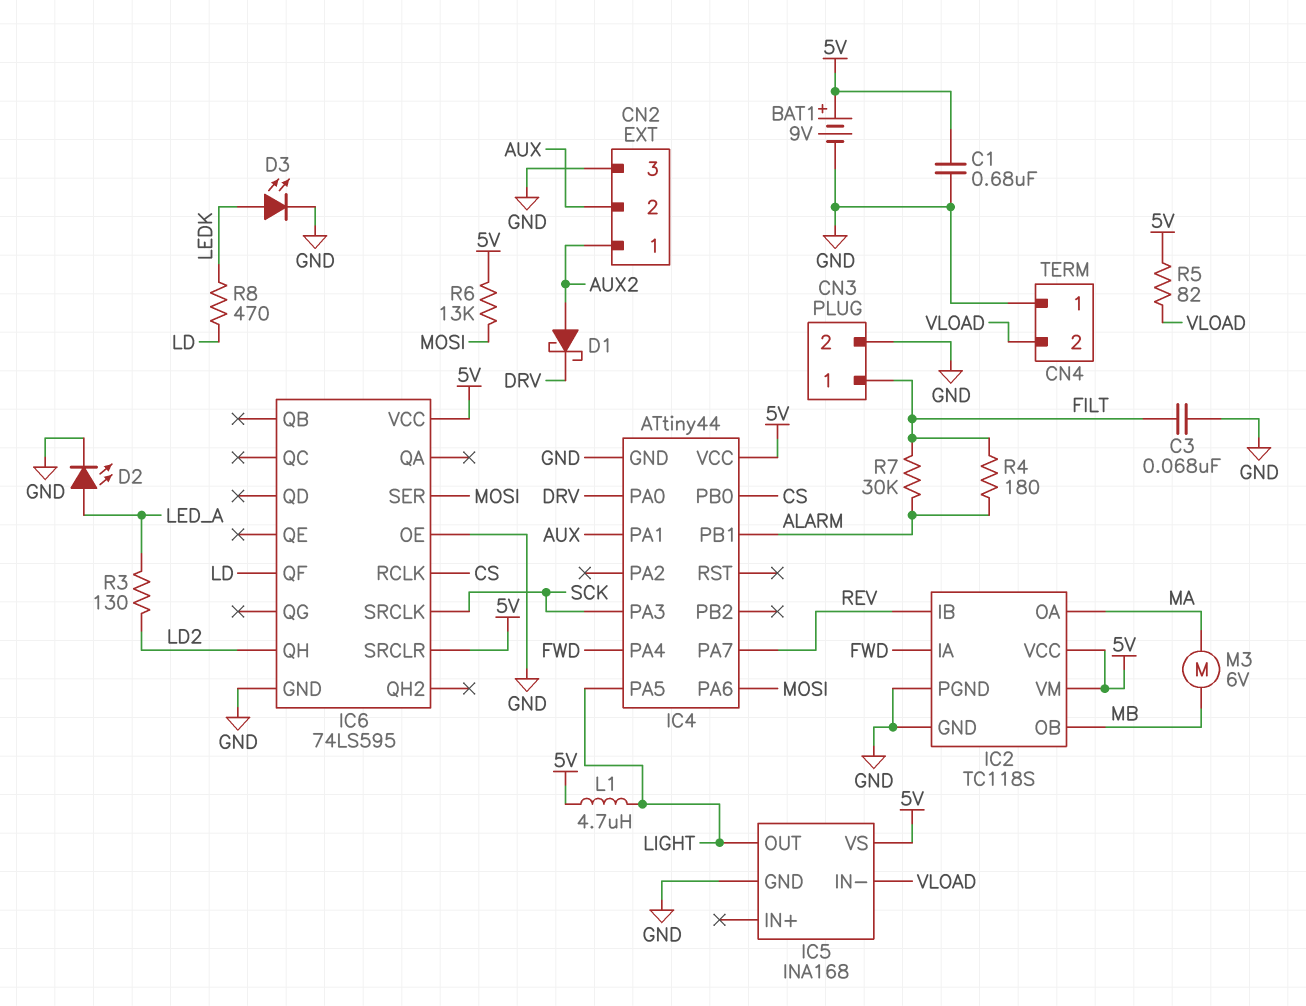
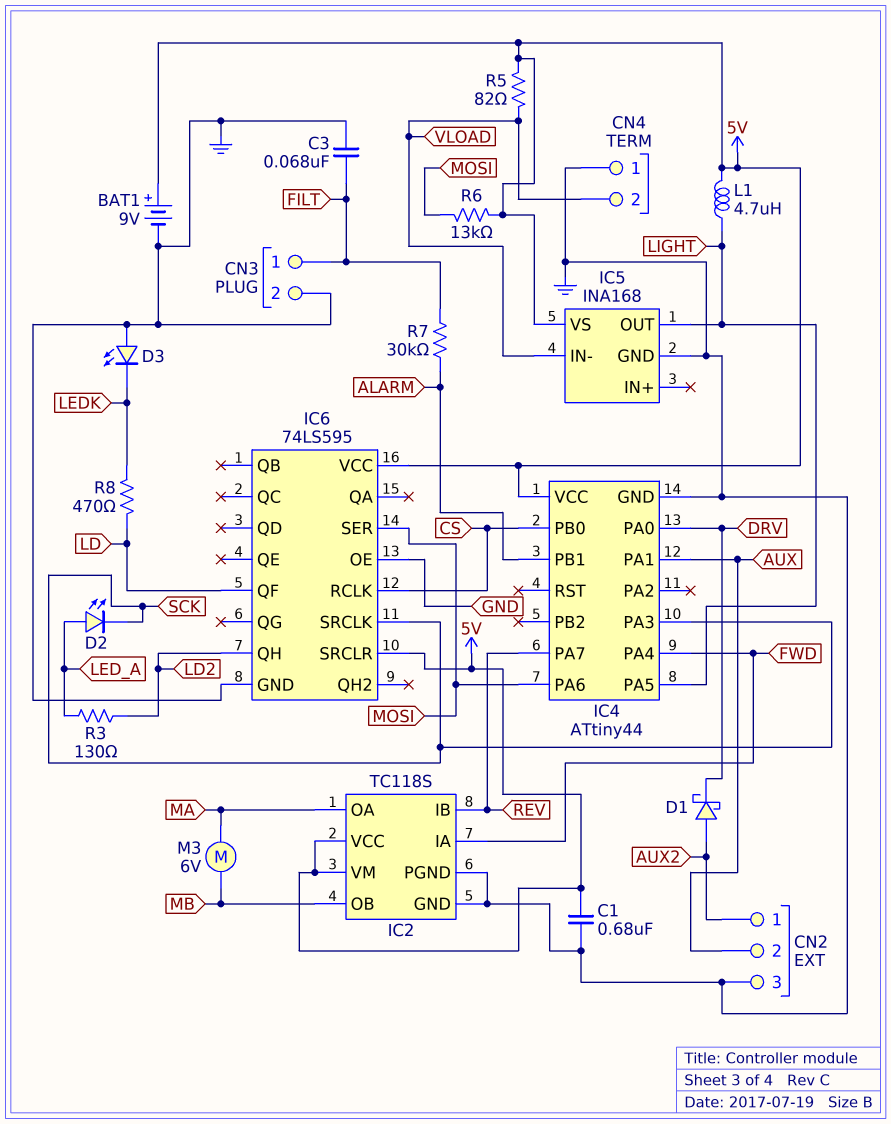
D2: LED (A LED_A, K GND) -> LED (A LED_A, K SCK)
D3: LED (A LEDK, K GND) -> LED (A GND, K LEDK)
R4: 180 (ALARM, FILT) -> none

